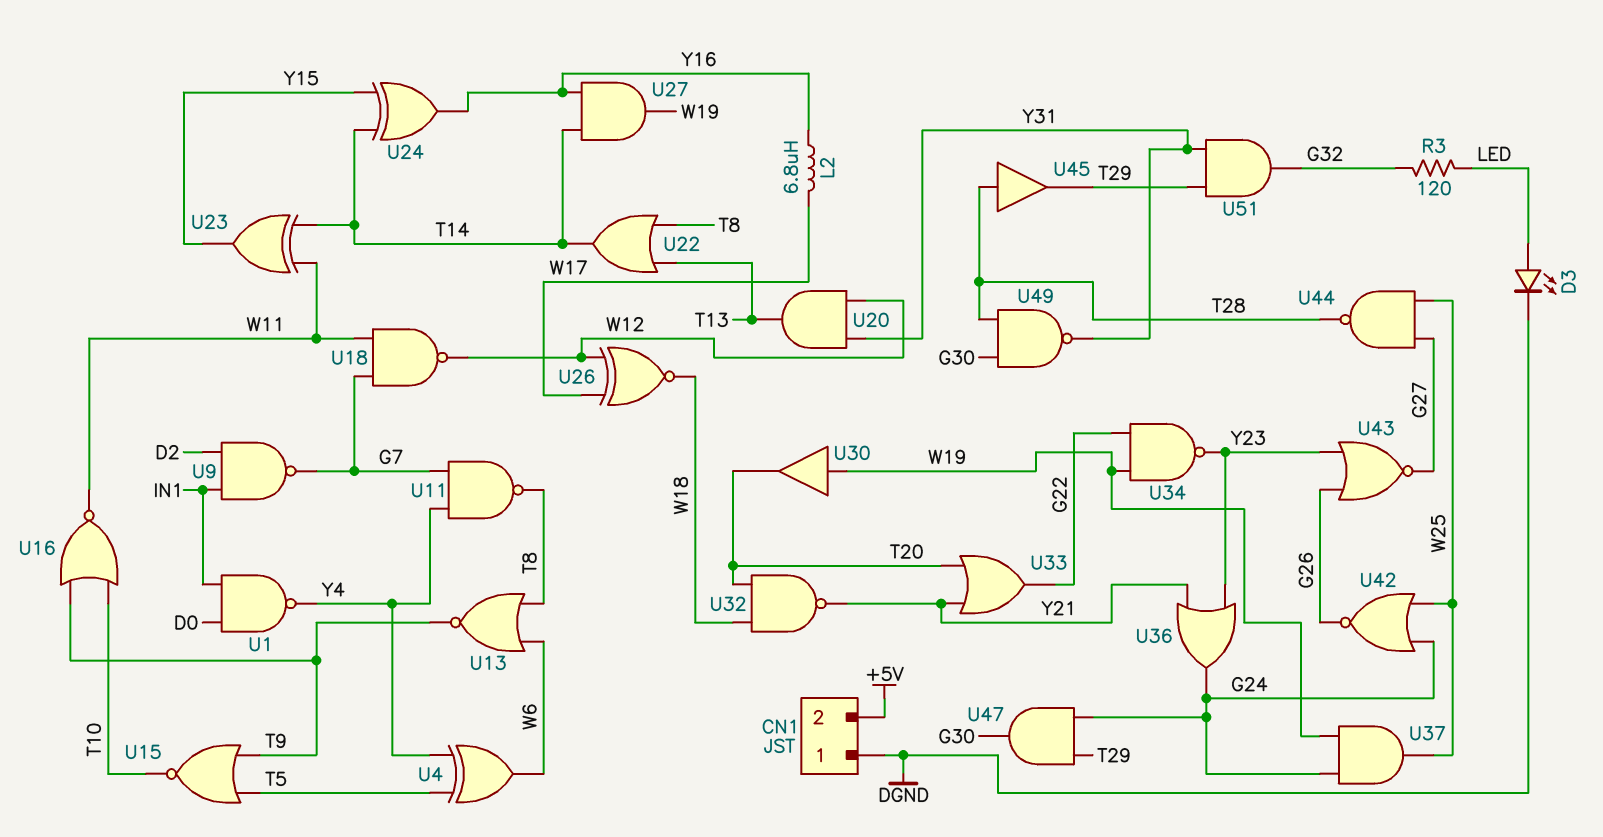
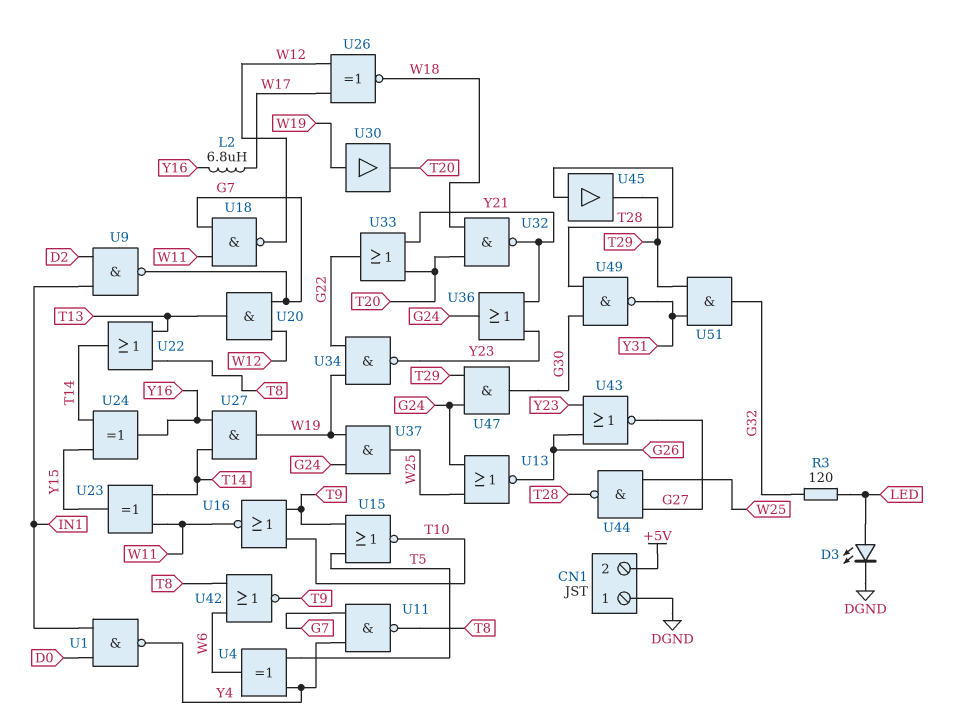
U13: NOR (in T8, in W6, out T9) -> NOR (in G24, in W25, out G26)
U20: AND (in W12, in Y31, out T13) -> AND (in G7, in W12, out T13)
U42: NOR (in G24, in W25, out G26) -> NOR (in T8, in W6, out T9)

